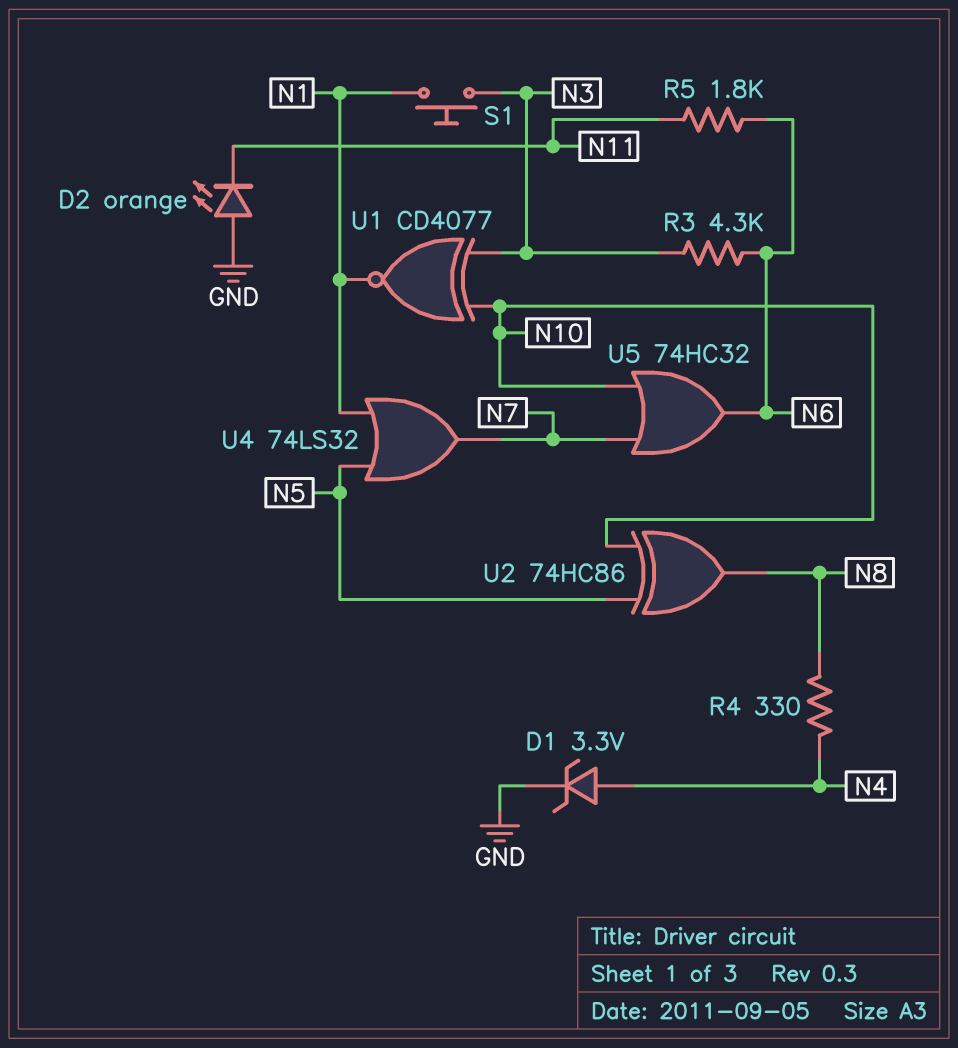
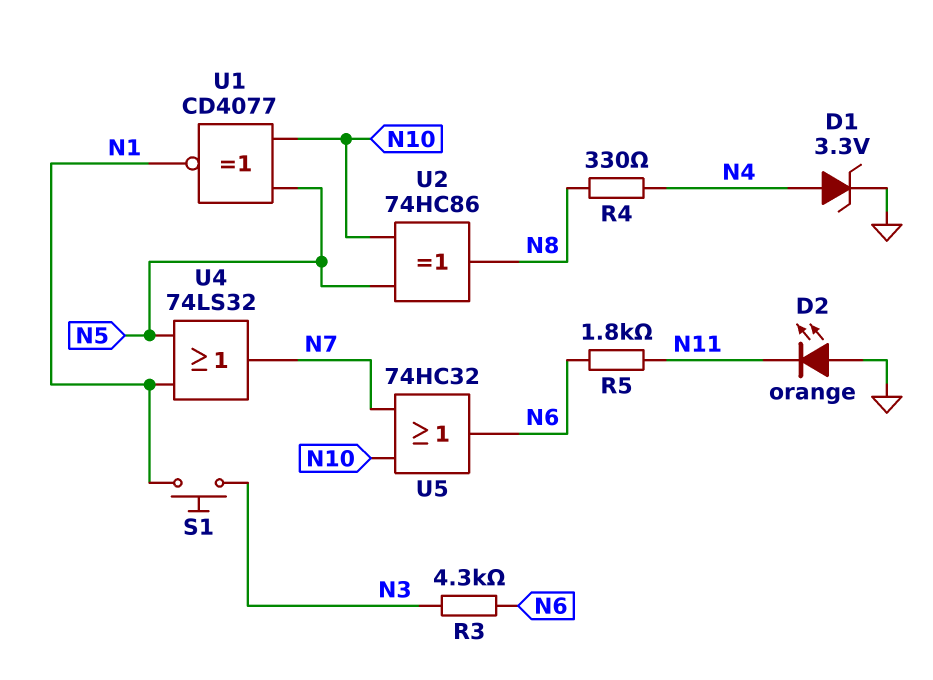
U1: XNOR CD4077 (in N3, in N10, out N1) -> XNOR CD4077 (in N5, in N10, out N1)

